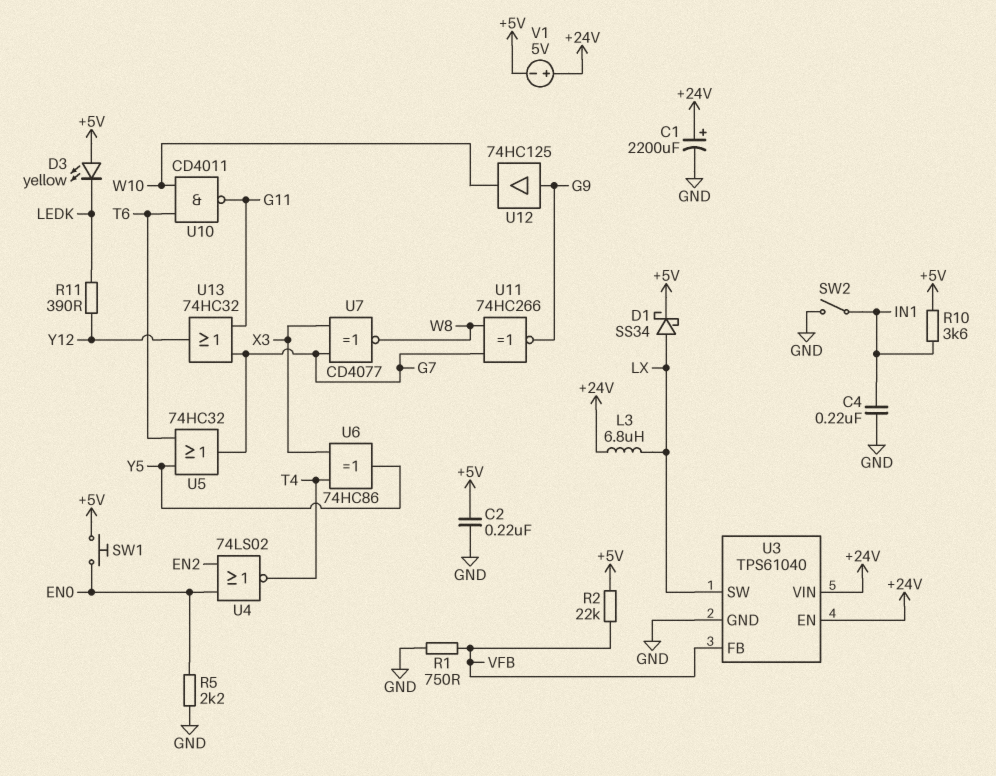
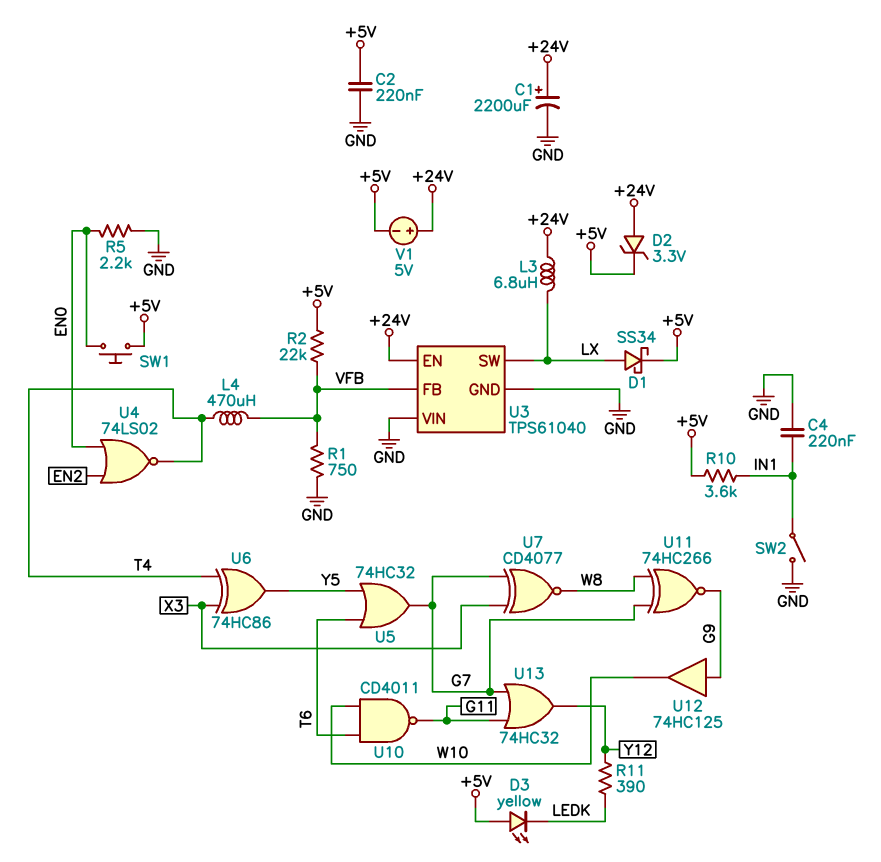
D2: none -> zener 3.3V (A +24V, K +5V)
L4: none -> 470uH (T4, VFB)
U3 pin VIN: +24V -> GND

